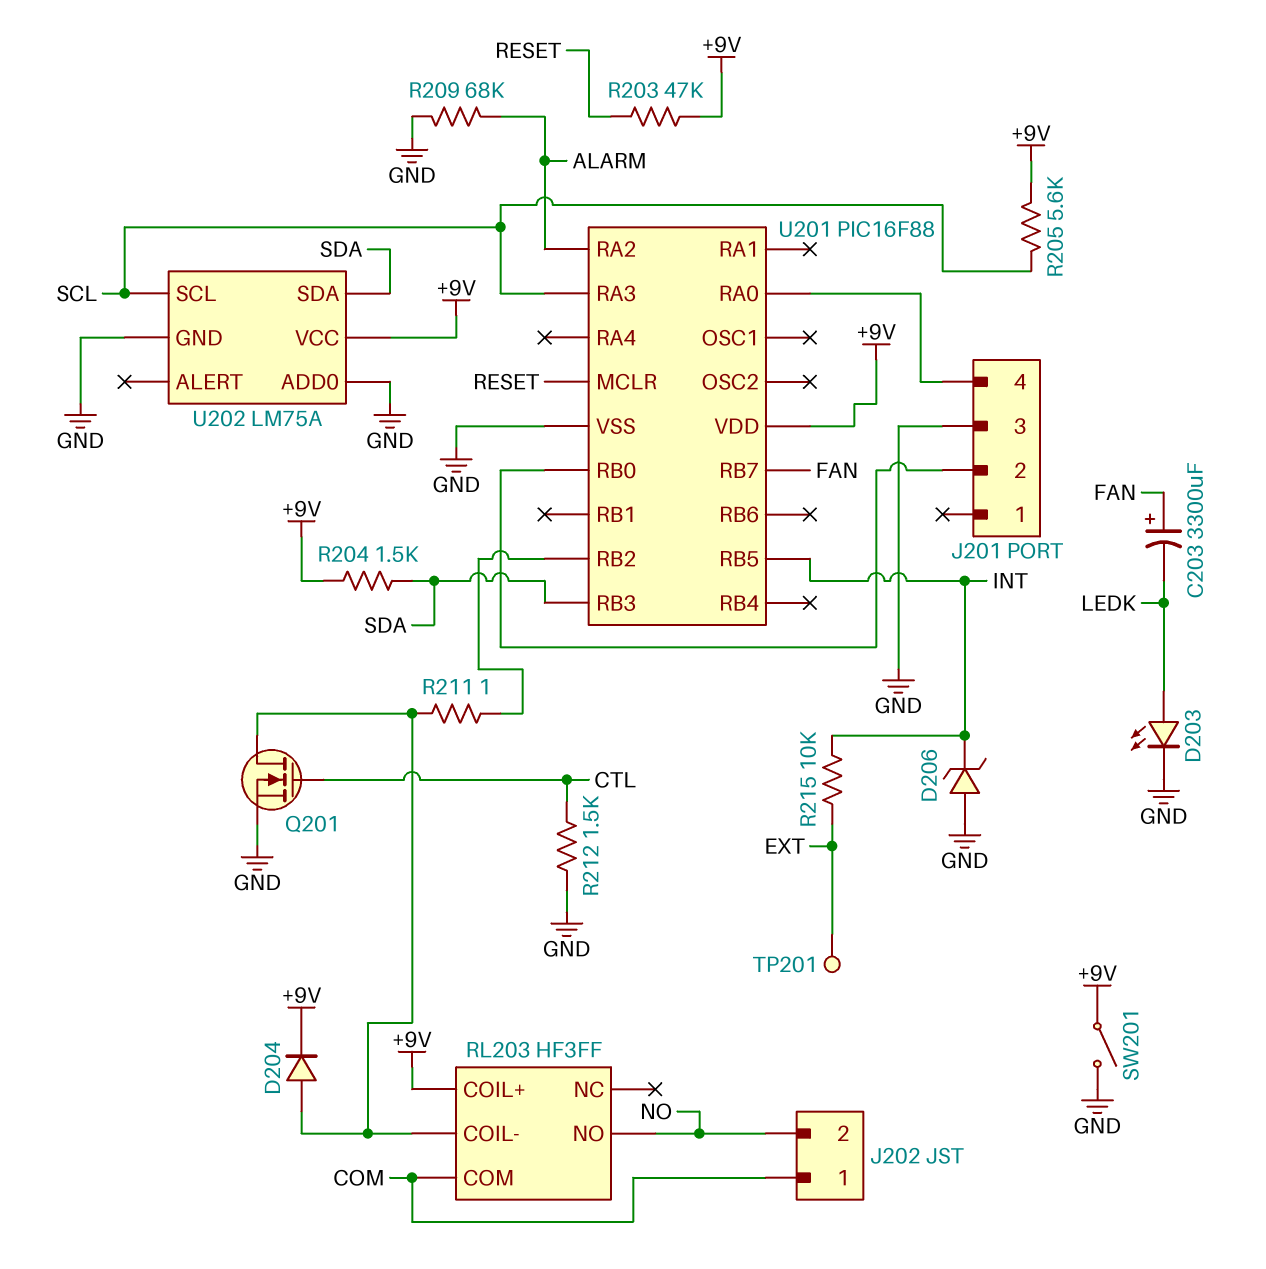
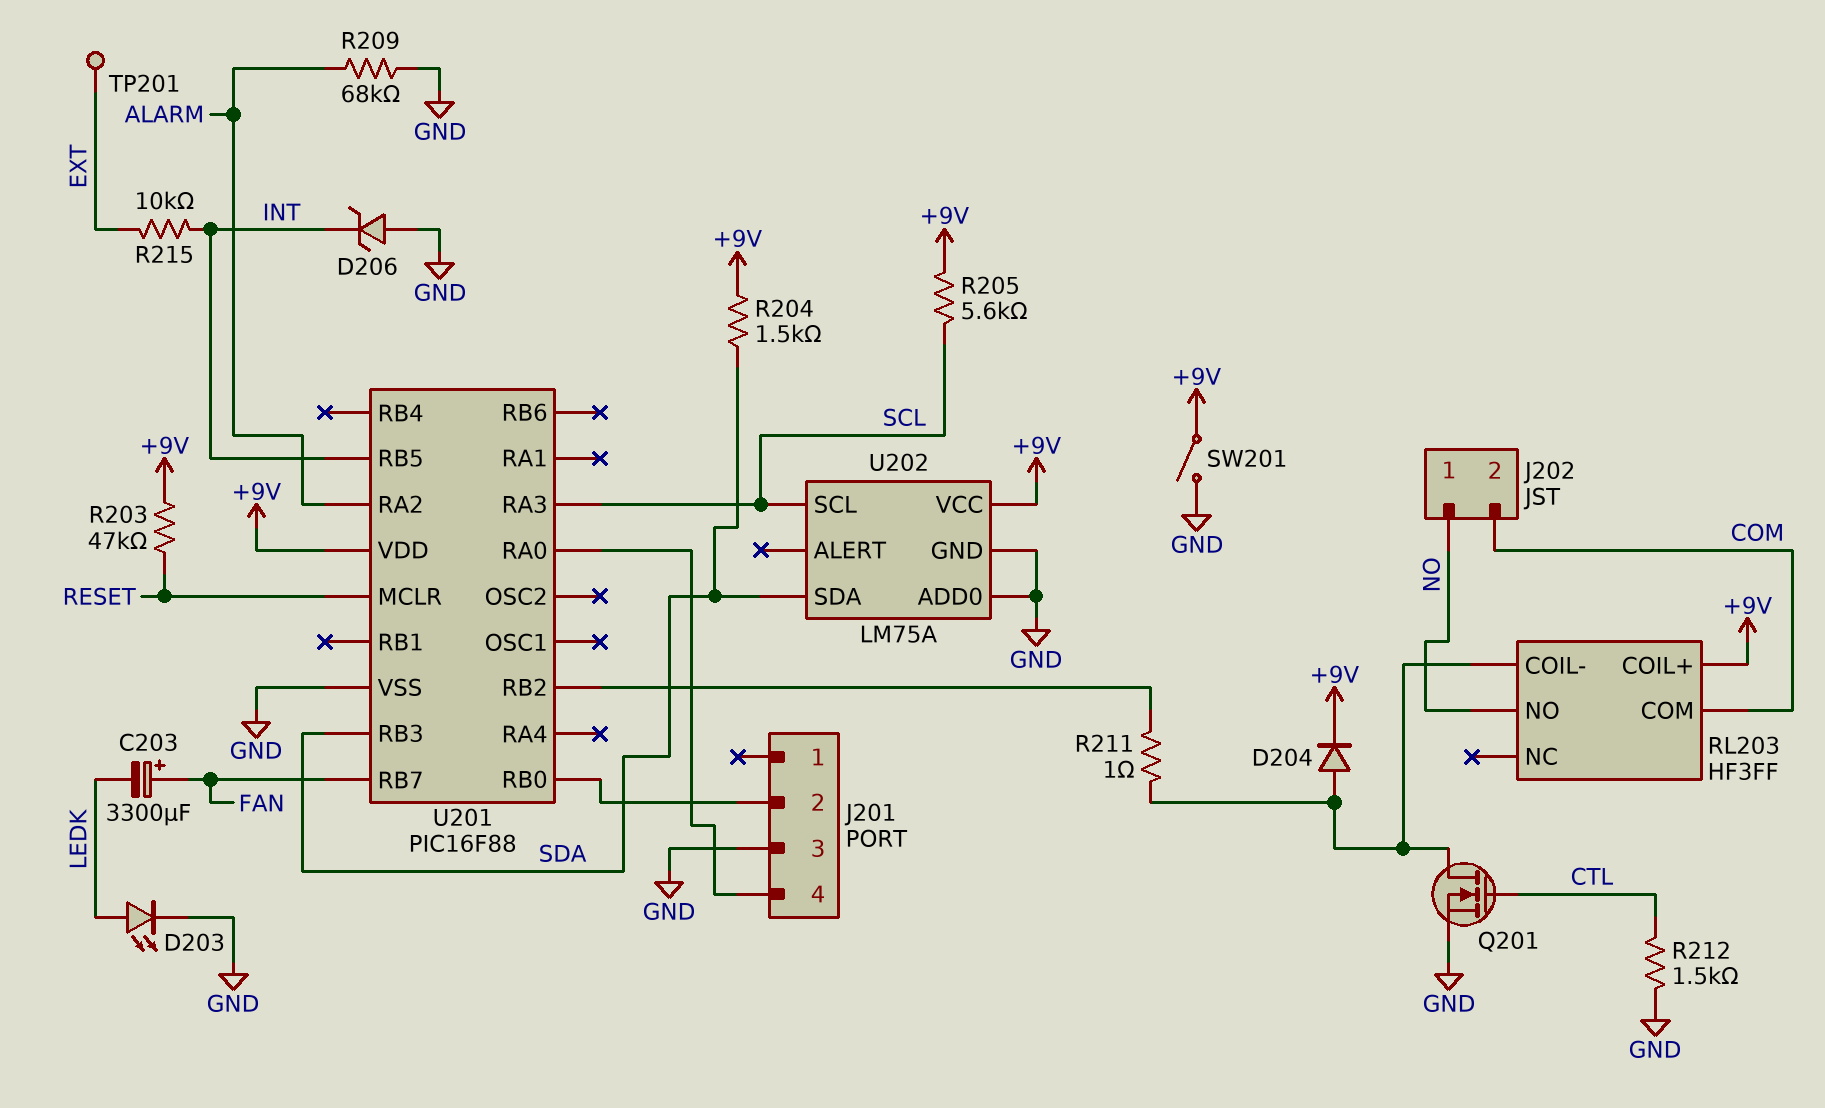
J202 pin 1: COM -> NO
J202 pin 2: NO -> COM

